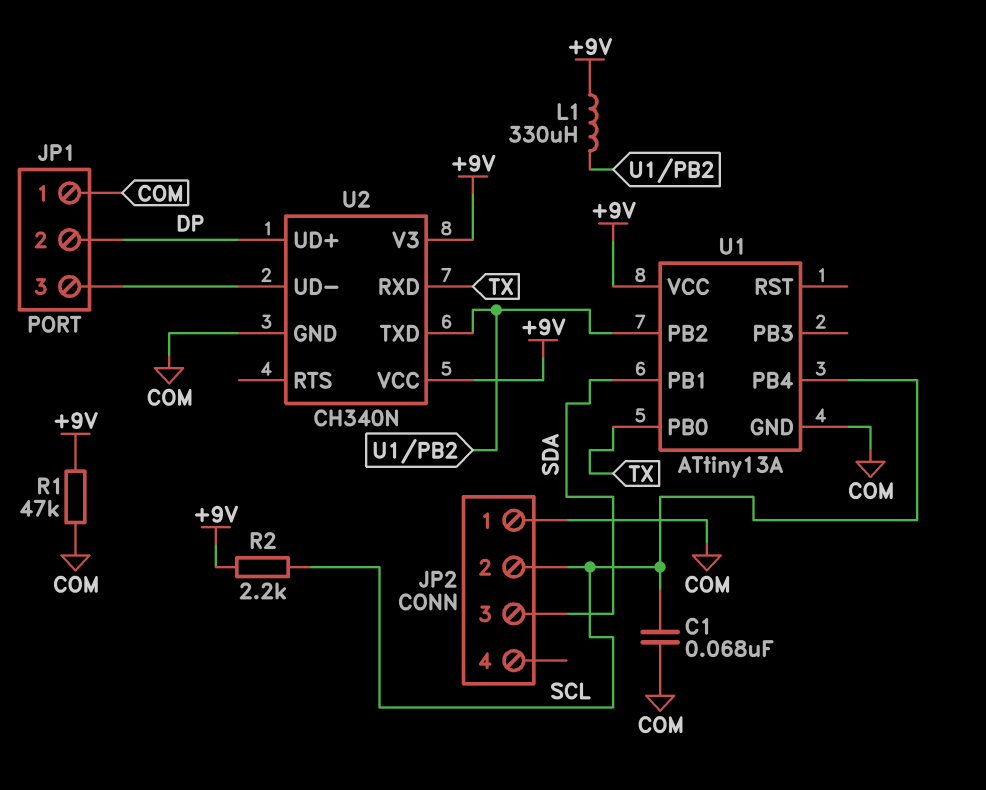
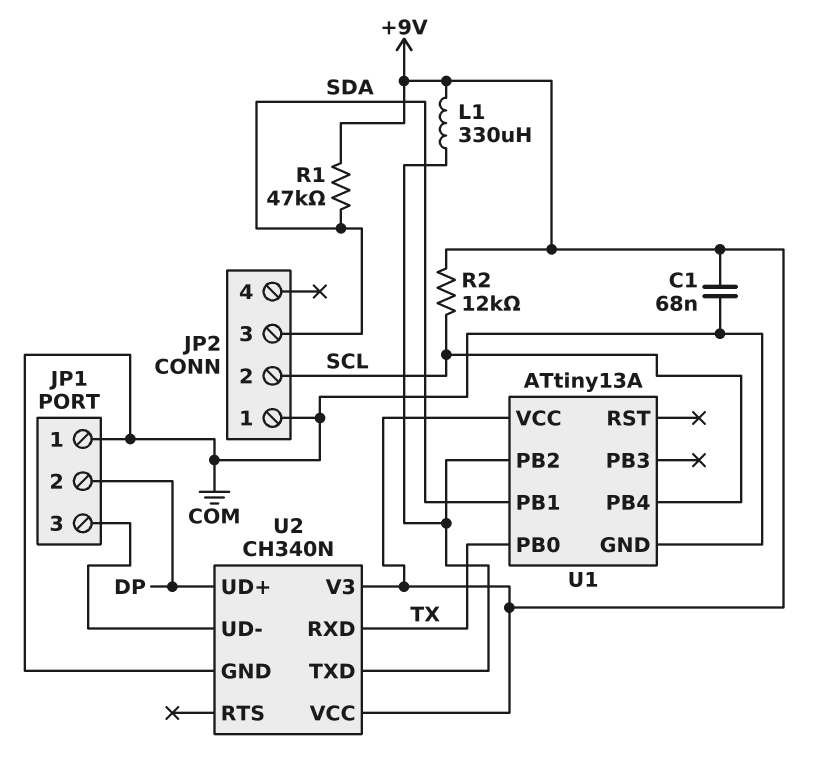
C1: 68nF (COM, SCL) -> 68nF (+9V, COM)
R1: 47k (+9V, COM) -> 47k (+9V, SDA)
R2: 2.2k (+9V, SCL) -> 12k (+9V, SCL)

